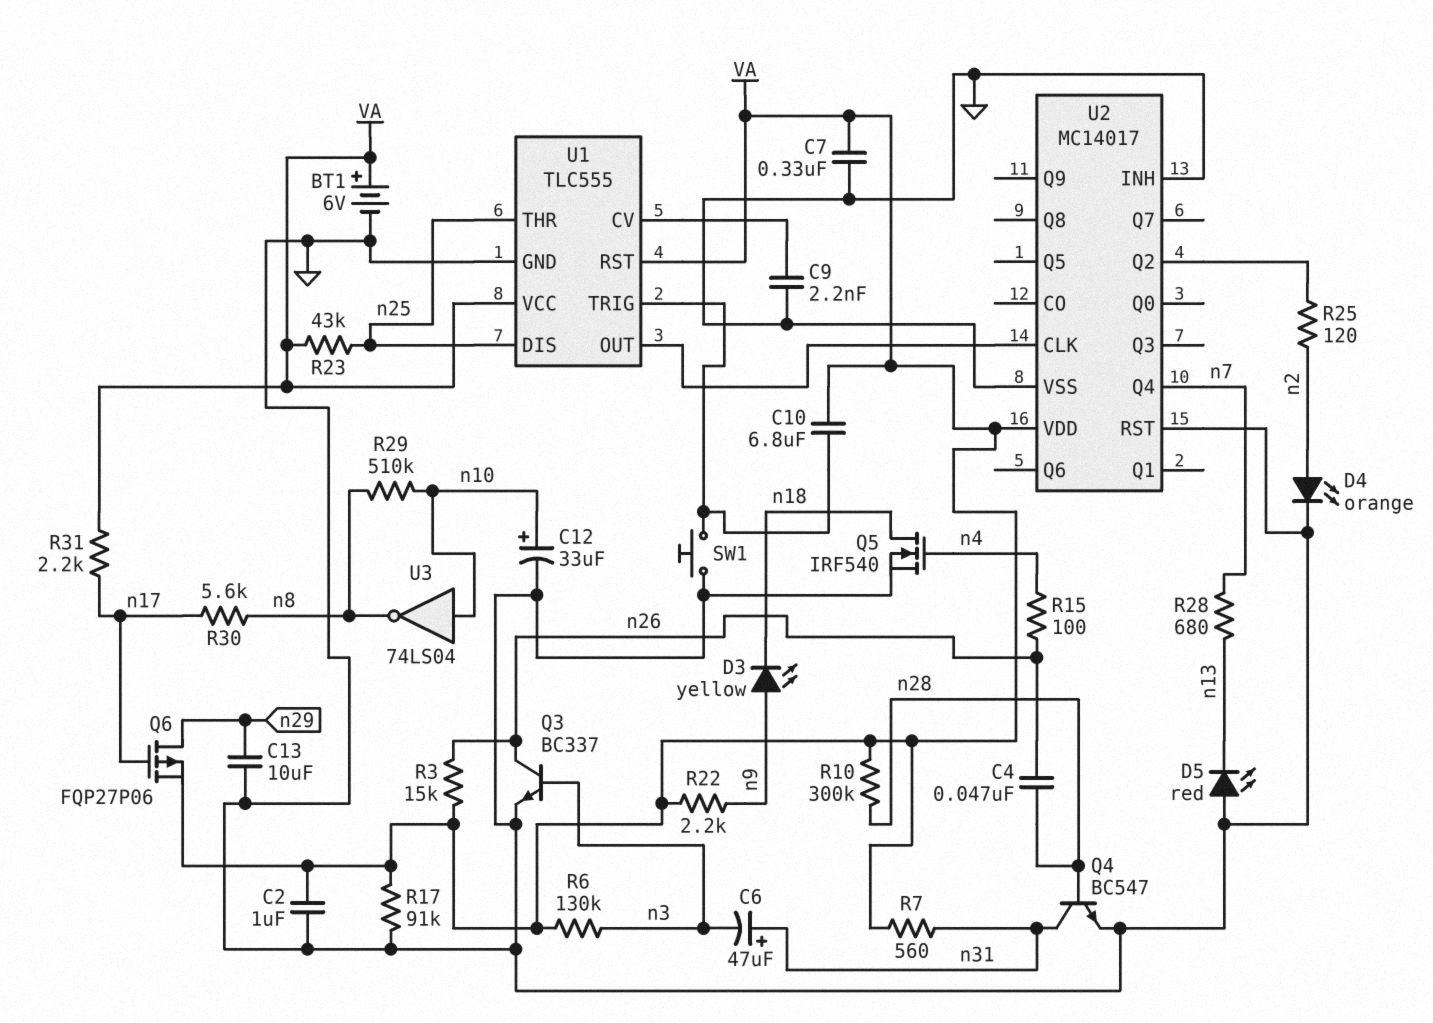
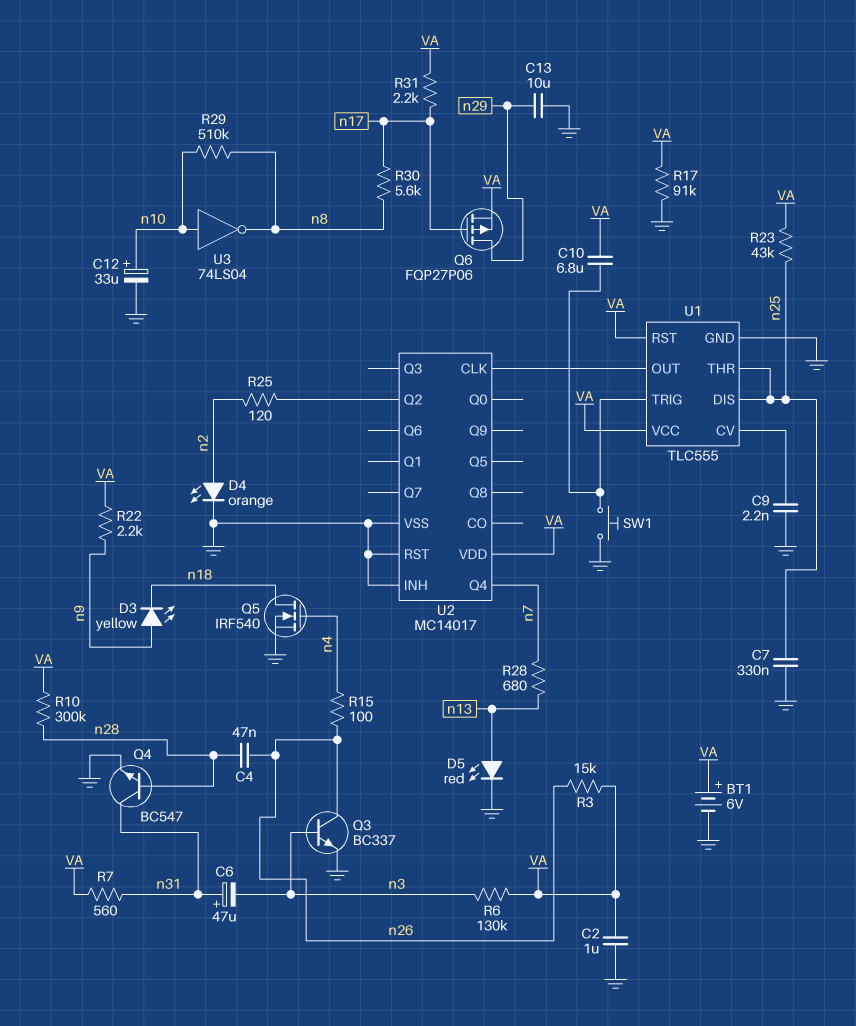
C7: 330nF (GND, VA) -> 330nF (GND, n25)
D5: LED red (A GND, K n13) -> LED red (A n13, K GND)

